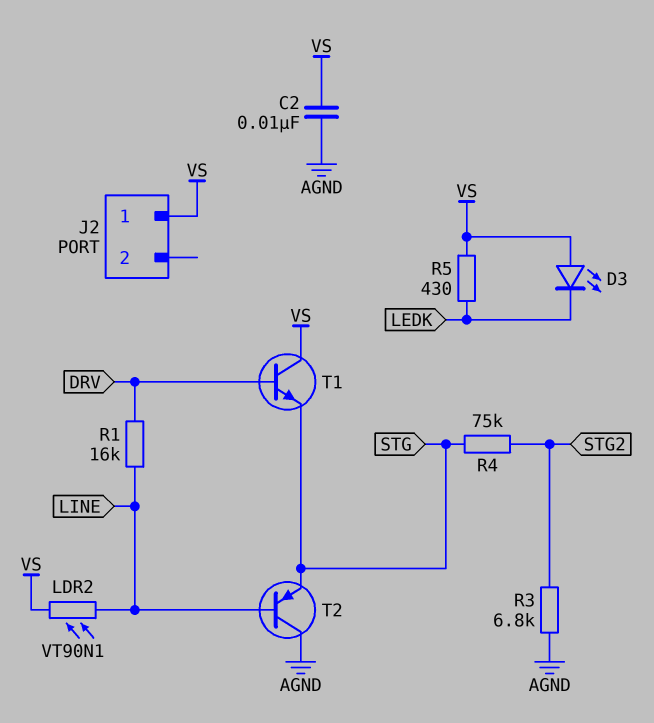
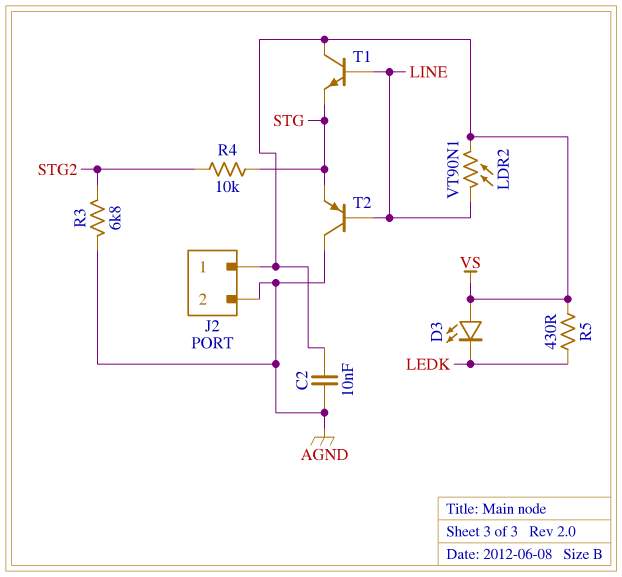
J2 pin 2: none -> AGND
R1: 16k (DRV, LINE) -> none
R4: 75k (STG, STG2) -> 10k (STG, STG2)
T1: NPN (B DRV, C VS, E STG) -> NPN (B LINE, C VS, E STG)

